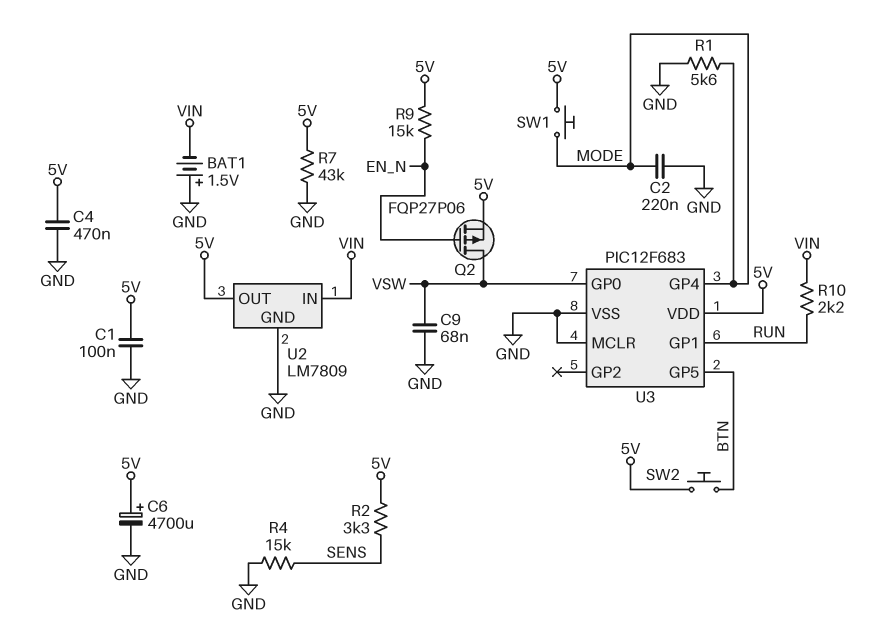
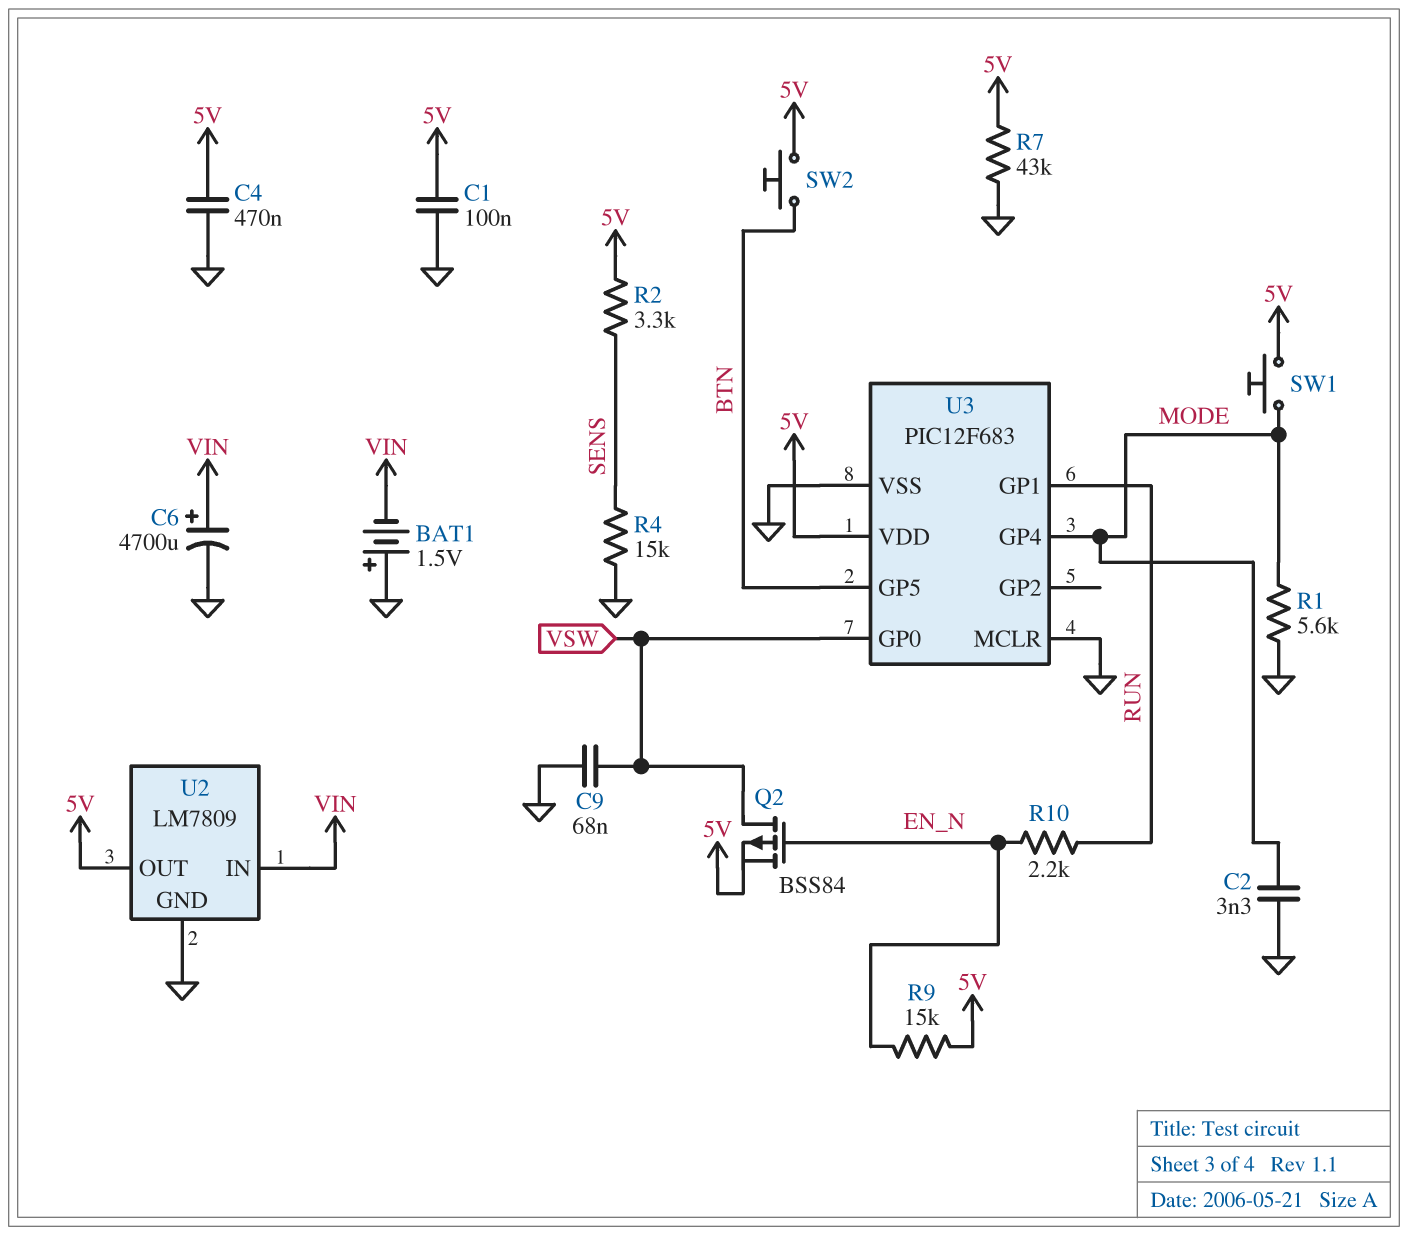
C2: 220nF (GND, MODE) -> 3.3nF (GND, MODE)
C6: 4700uF (plus 5V, minus GND) -> 4700uF (plus VIN, minus GND)
Q2: PMOS FQP27P06 (G EN_N, D VSW, S 5V) -> PMOS BSS84 (G EN_N, D VSW, S 5V)
R10: 2.2k (RUN, VIN) -> 2.2k (EN_N, RUN)

